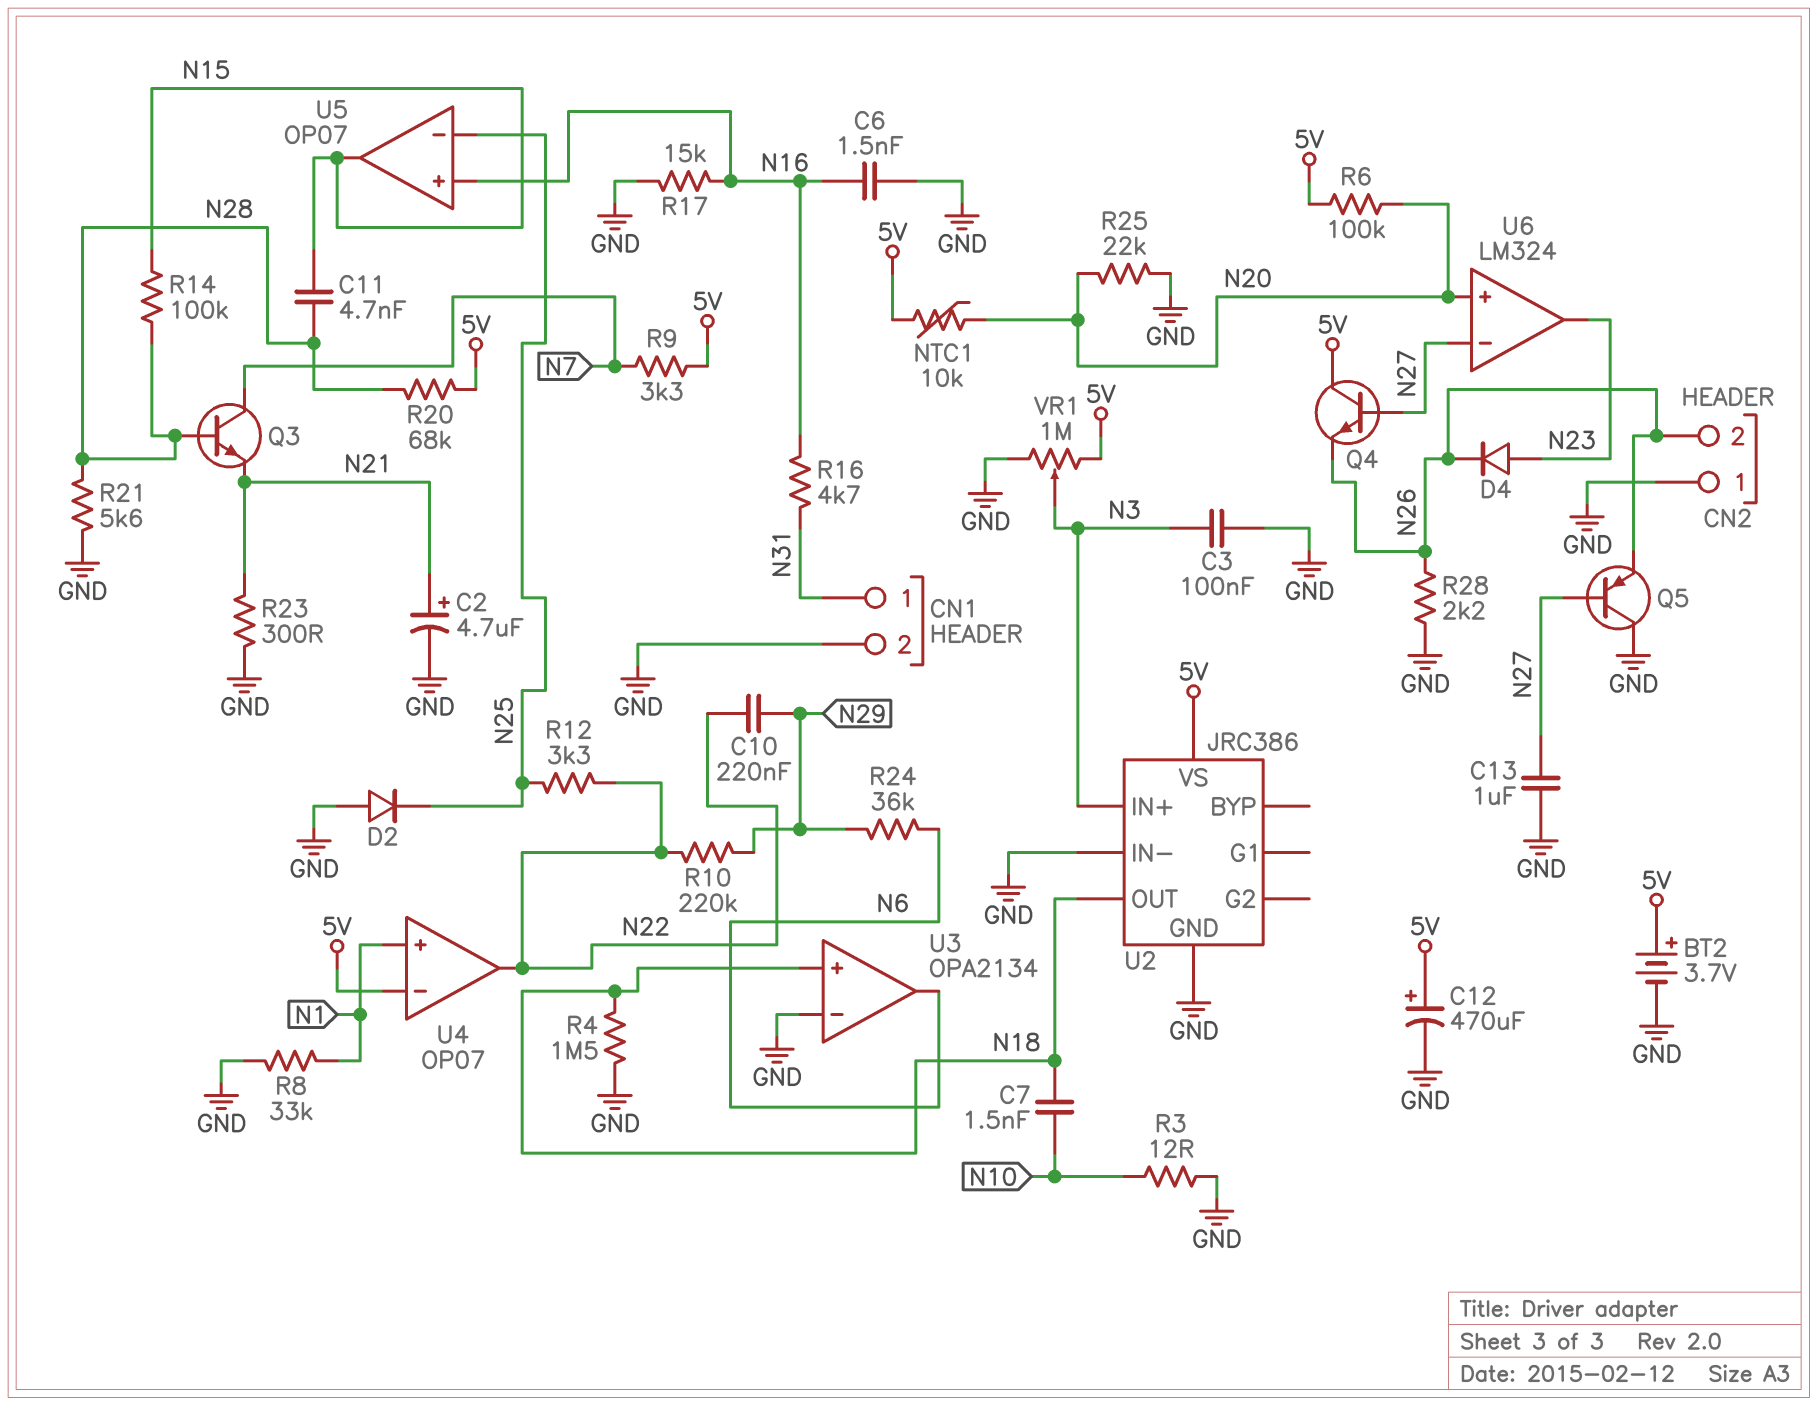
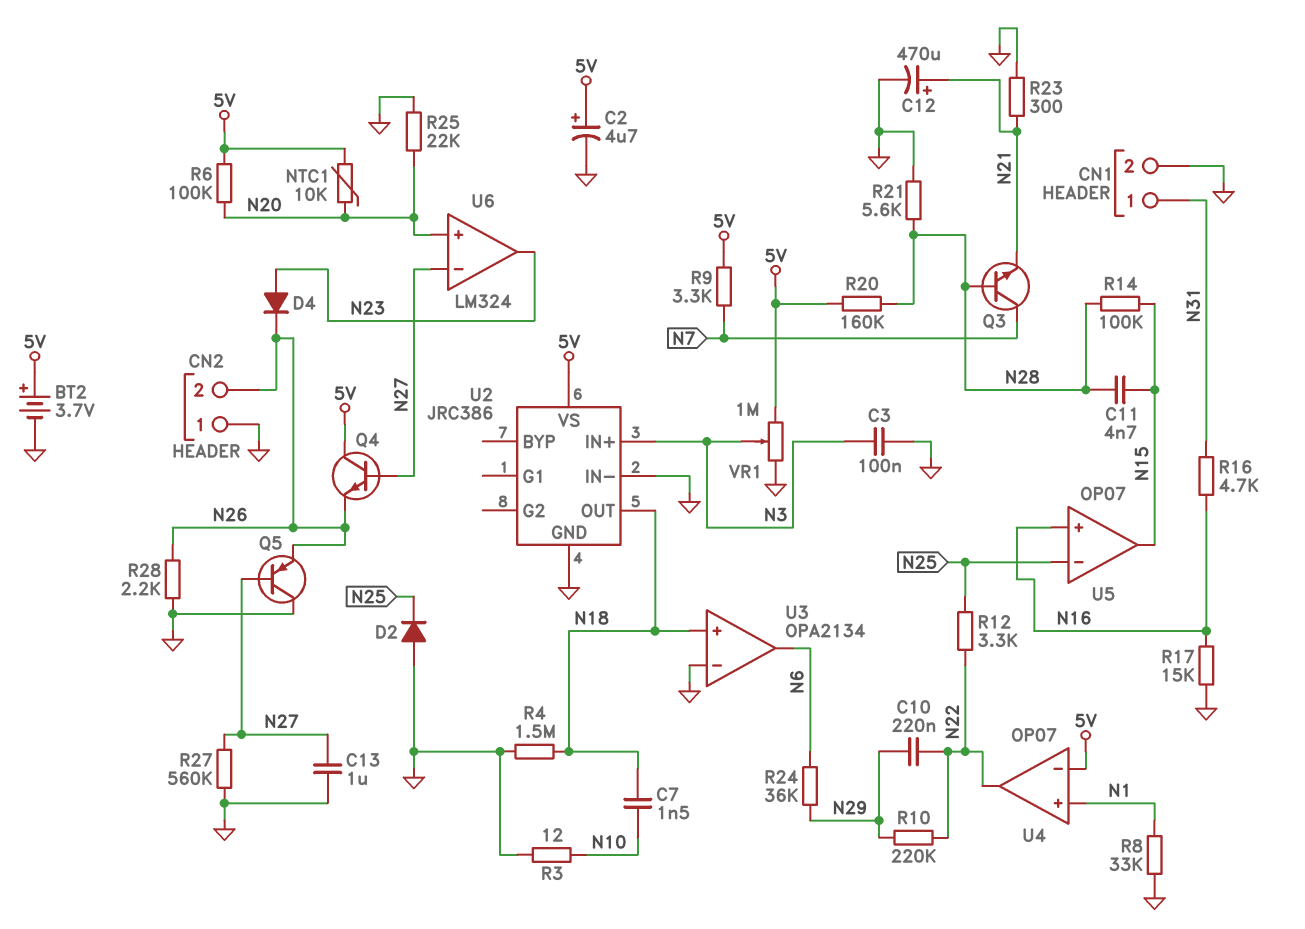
C2: 4.7uF (plus N21, minus GND) -> 4.7uF (plus 5V, minus GND)
C6: 1.5nF (GND, N16) -> none
C12: 470uF (plus 5V, minus GND) -> 470uF (plus N21, minus GND)
R20: 68k (5V, N28) -> 160k (5V, N28)
R27: none -> 560k (GND, N27)

